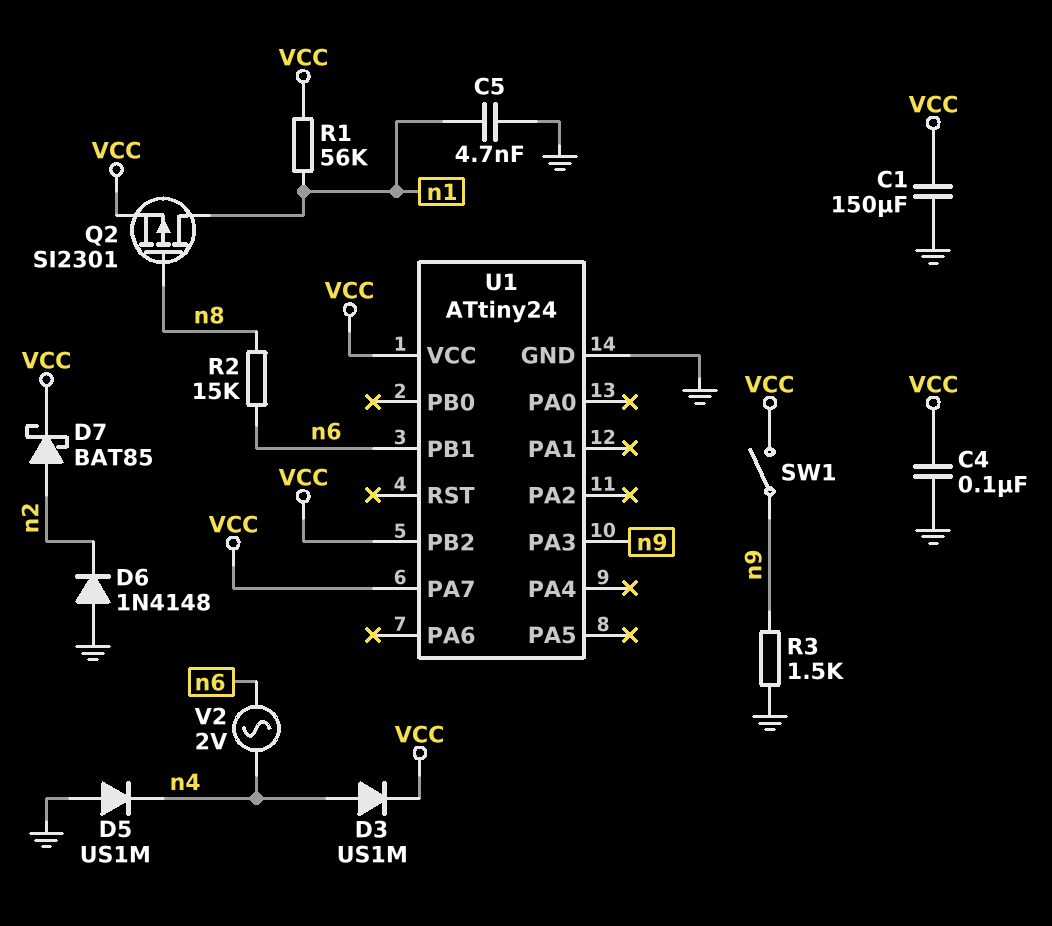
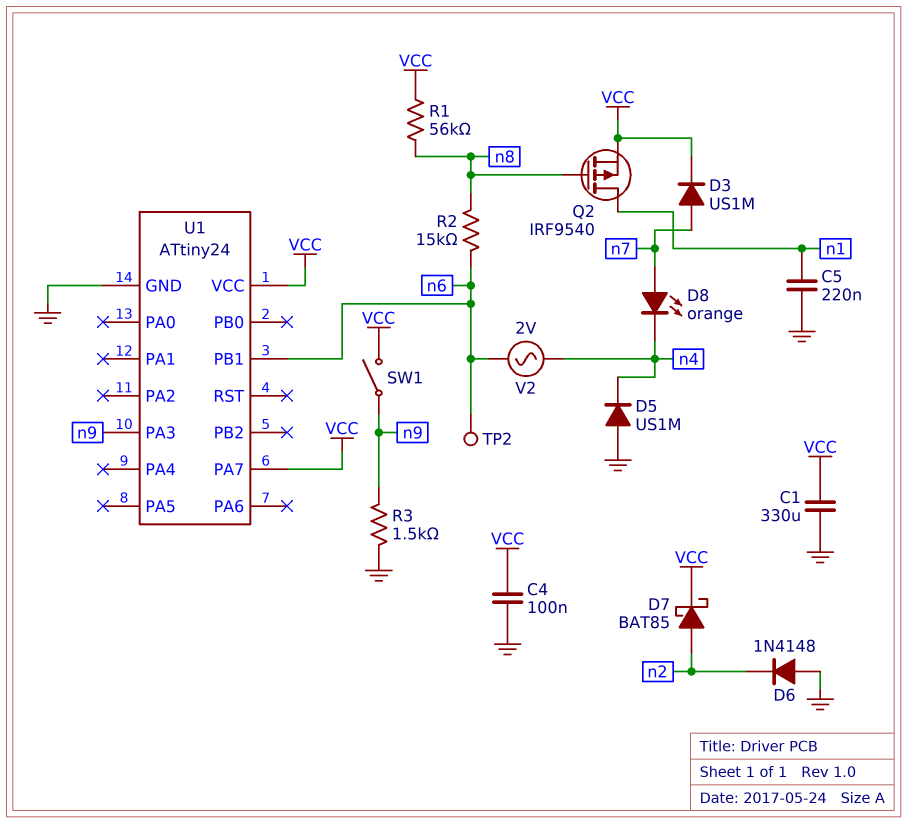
C1: 150uF (GND, VCC) -> 330uF (GND, VCC)
C5: 4.7nF (GND, n1) -> 220nF (GND, n1)
D3: diode US1M (A n4, K VCC) -> diode US1M (A n7, K VCC)
D8: none -> LED orange (A n7, K n4)
Q2: PMOS SI2301 (G n8, D n1, S VCC) -> PMOS IRF9540 (G n8, D n1, S VCC)
R1: 56k (VCC, n1) -> 56k (VCC, n8)
TP2: none -> test point (n6)
U1 pin PB2: VCC -> none

